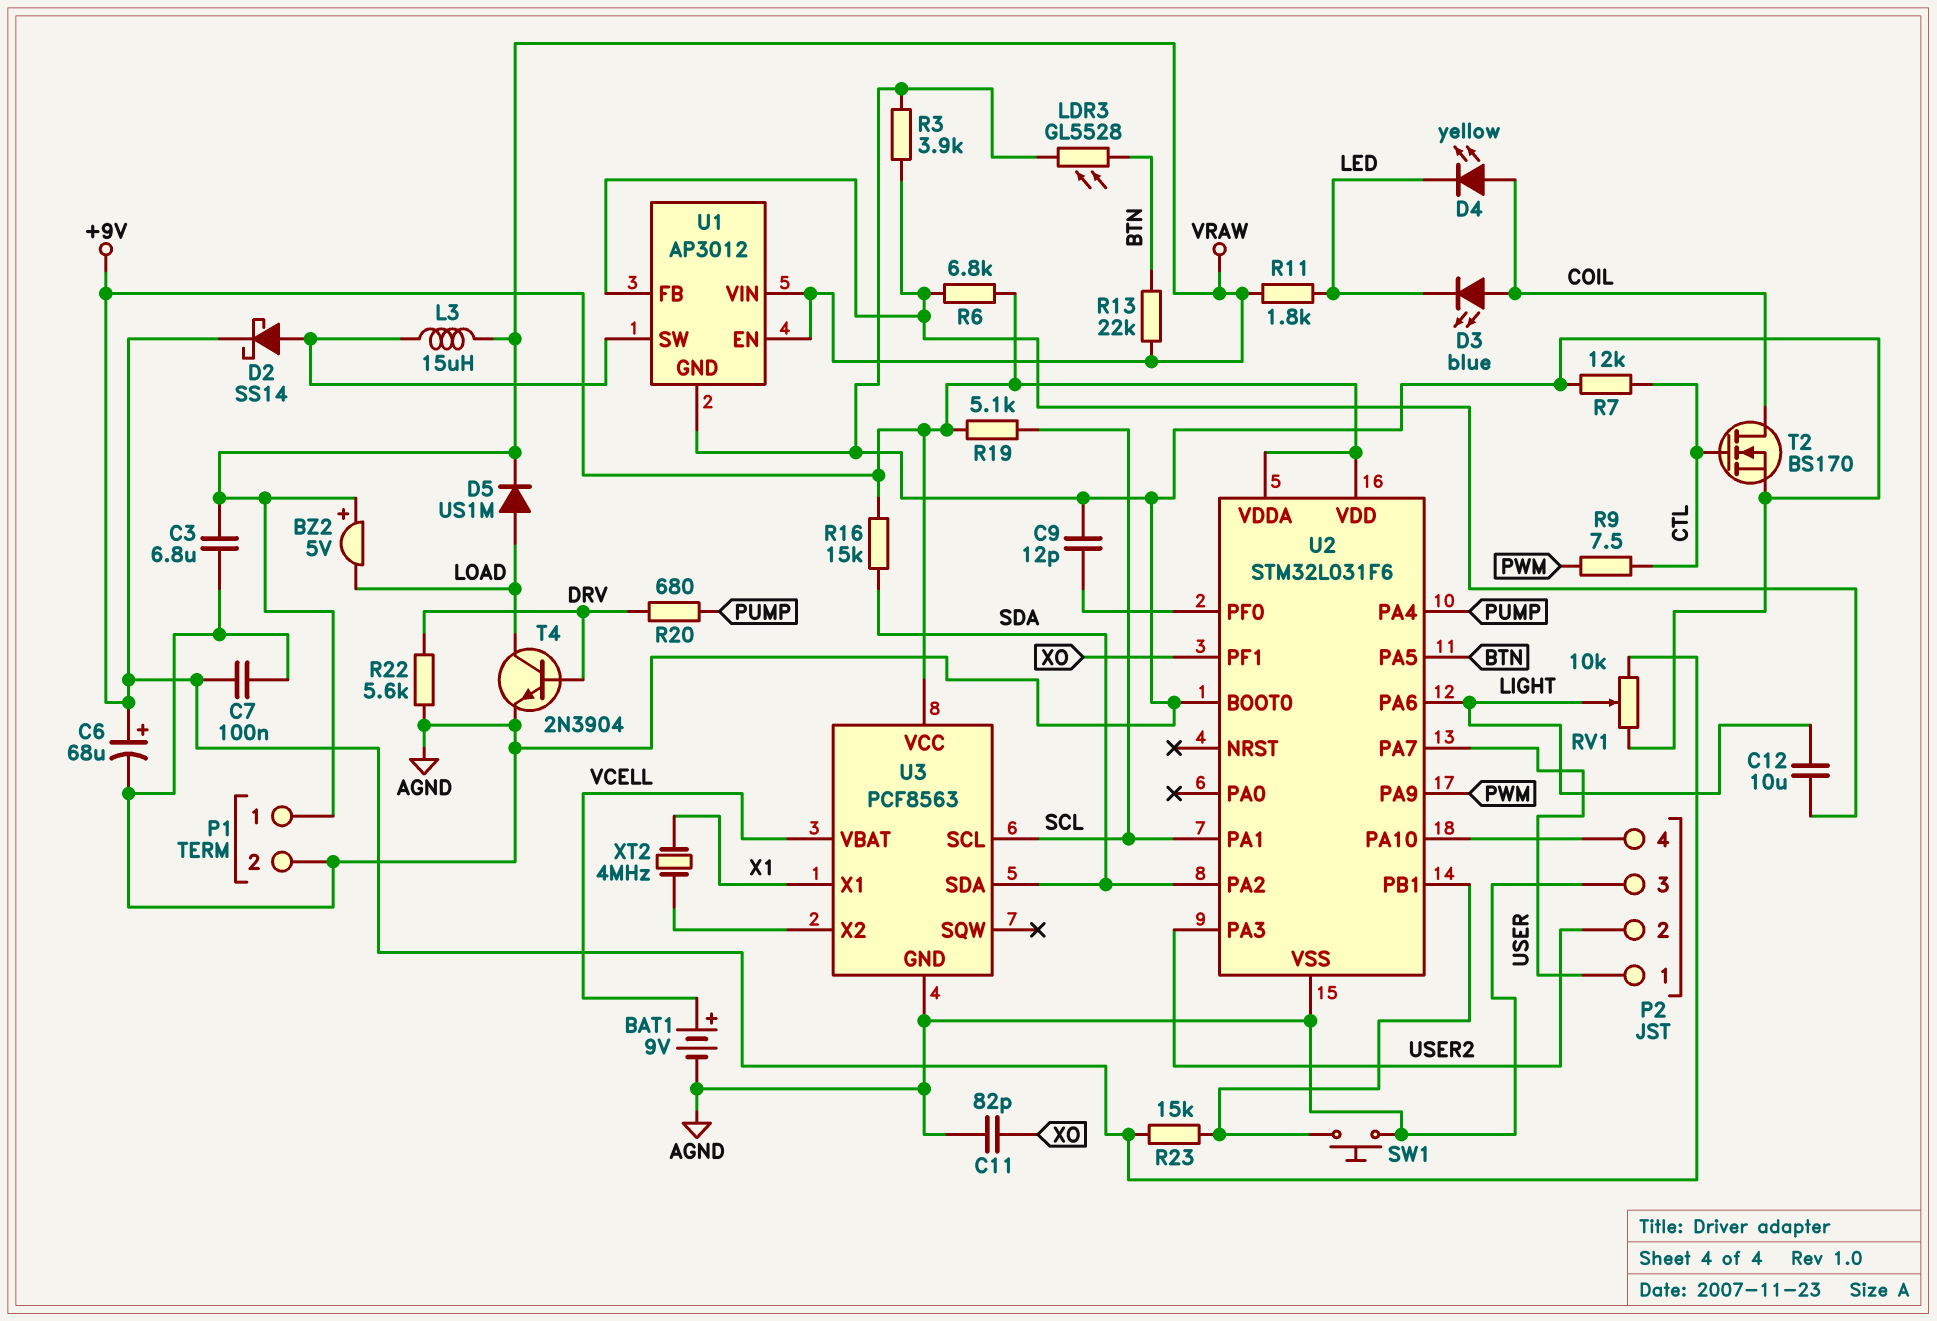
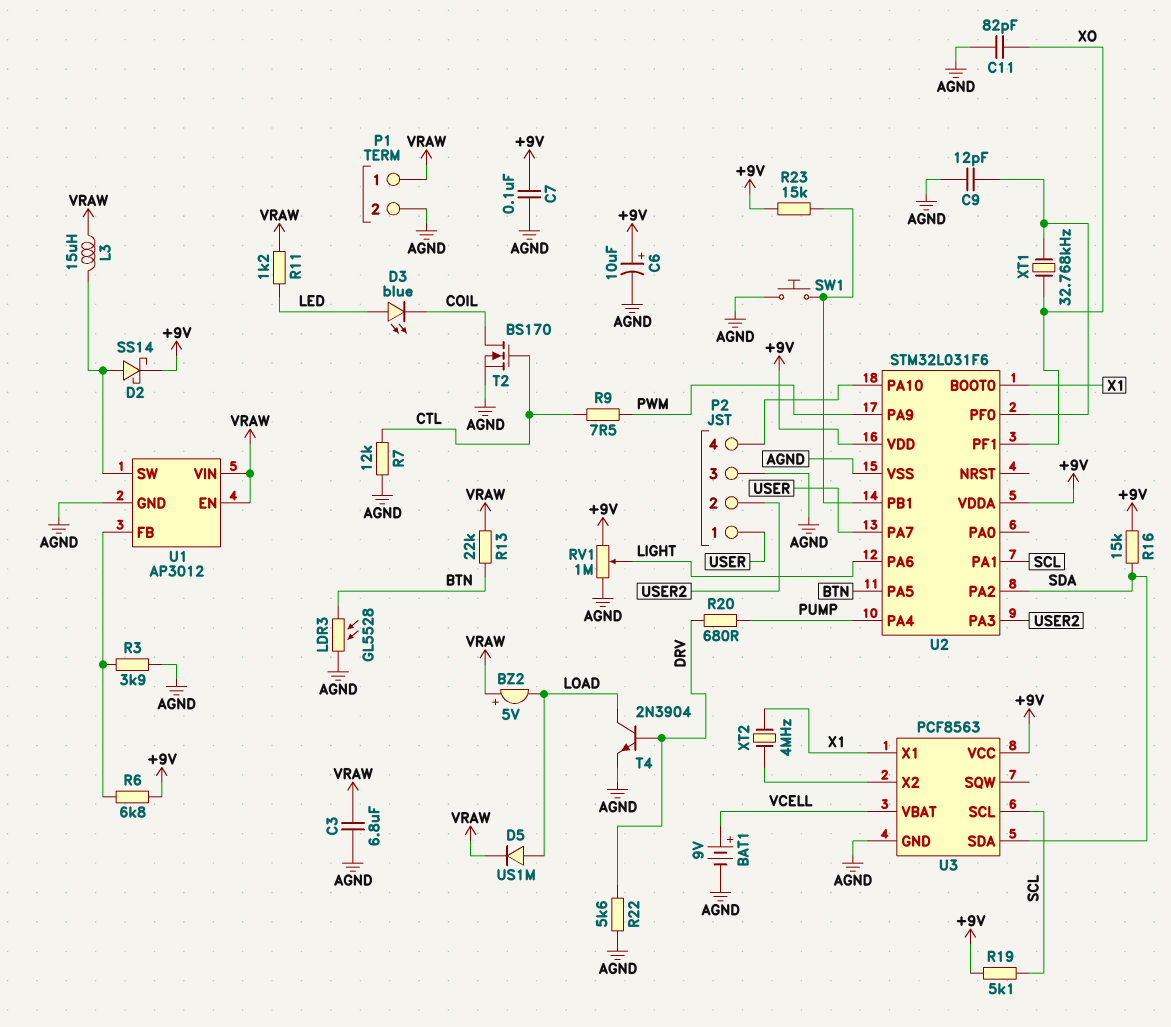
C6: 68uF (plus +9V, minus AGND) -> 10uF (plus +9V, minus AGND)
C12: 10uF (LIGHT, U1/FB) -> none
D3: LED blue (A COIL, K LED) -> LED blue (A LED, K COIL)
D4: LED yellow (A COIL, K LED) -> none
R11: 1.8k (LED, VRAW) -> 1.2k (LED, VRAW)
RV1: 10k (+9V, AGND, wiper LIGHT) -> 1M (+9V, AGND, wiper LIGHT)
U2 pin BOOT0: AGND -> X1
XT1: none -> 32.768kHz (U2/PF0, XO)

